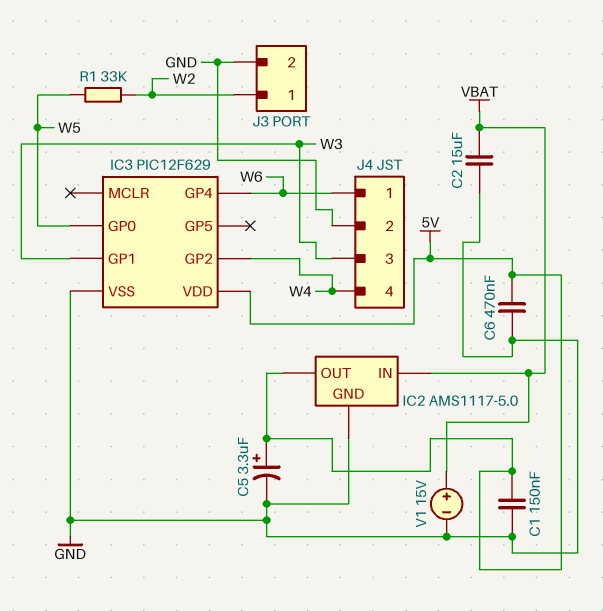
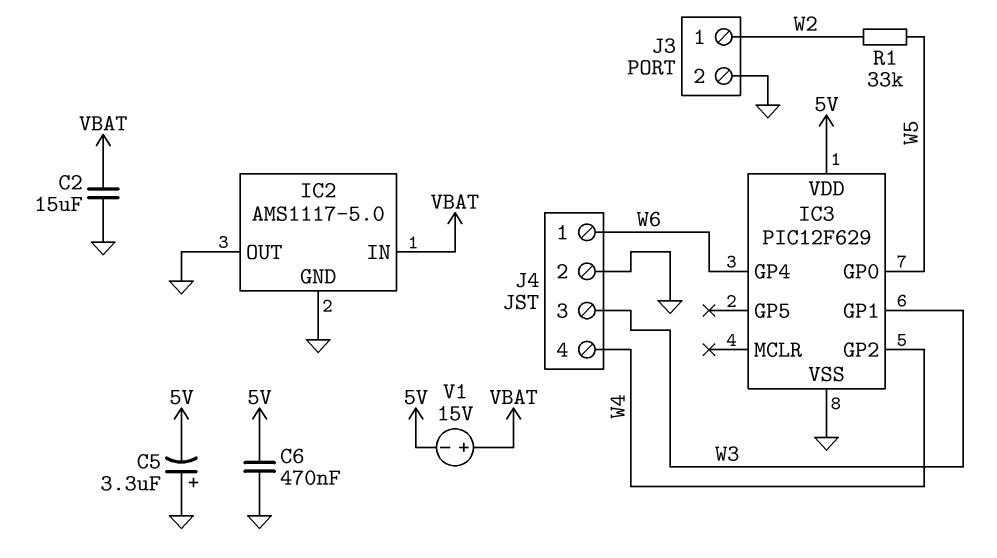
C1: 150nF (5V, GND) -> none
C5: 3.3uF (plus 5V, minus GND) -> 3.3uF (plus GND, minus 5V)
IC2 pin OUT: 5V -> GND
V1: 15V (plus VBAT, minus GND) -> 15V (plus VBAT, minus 5V)

